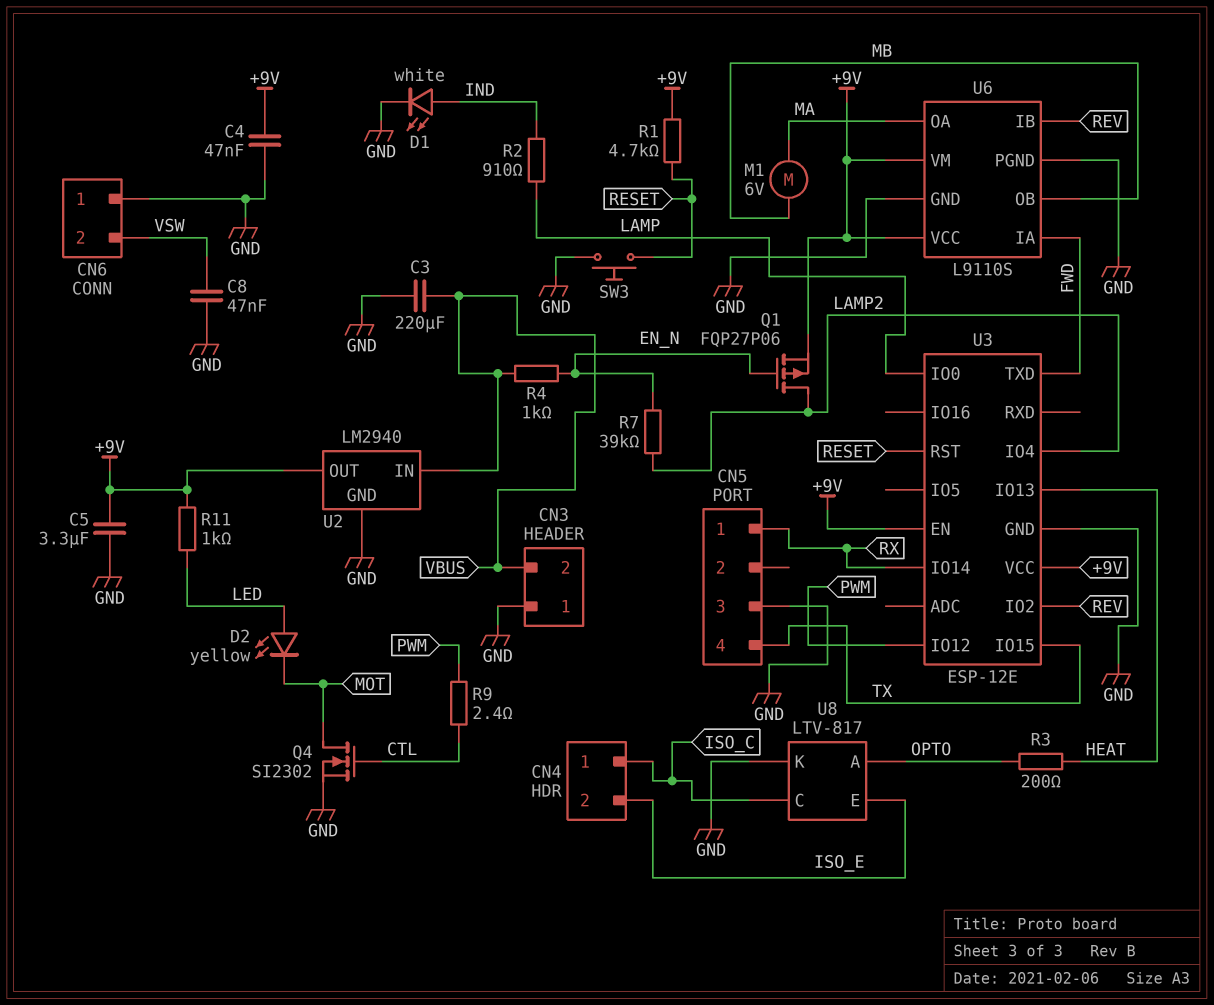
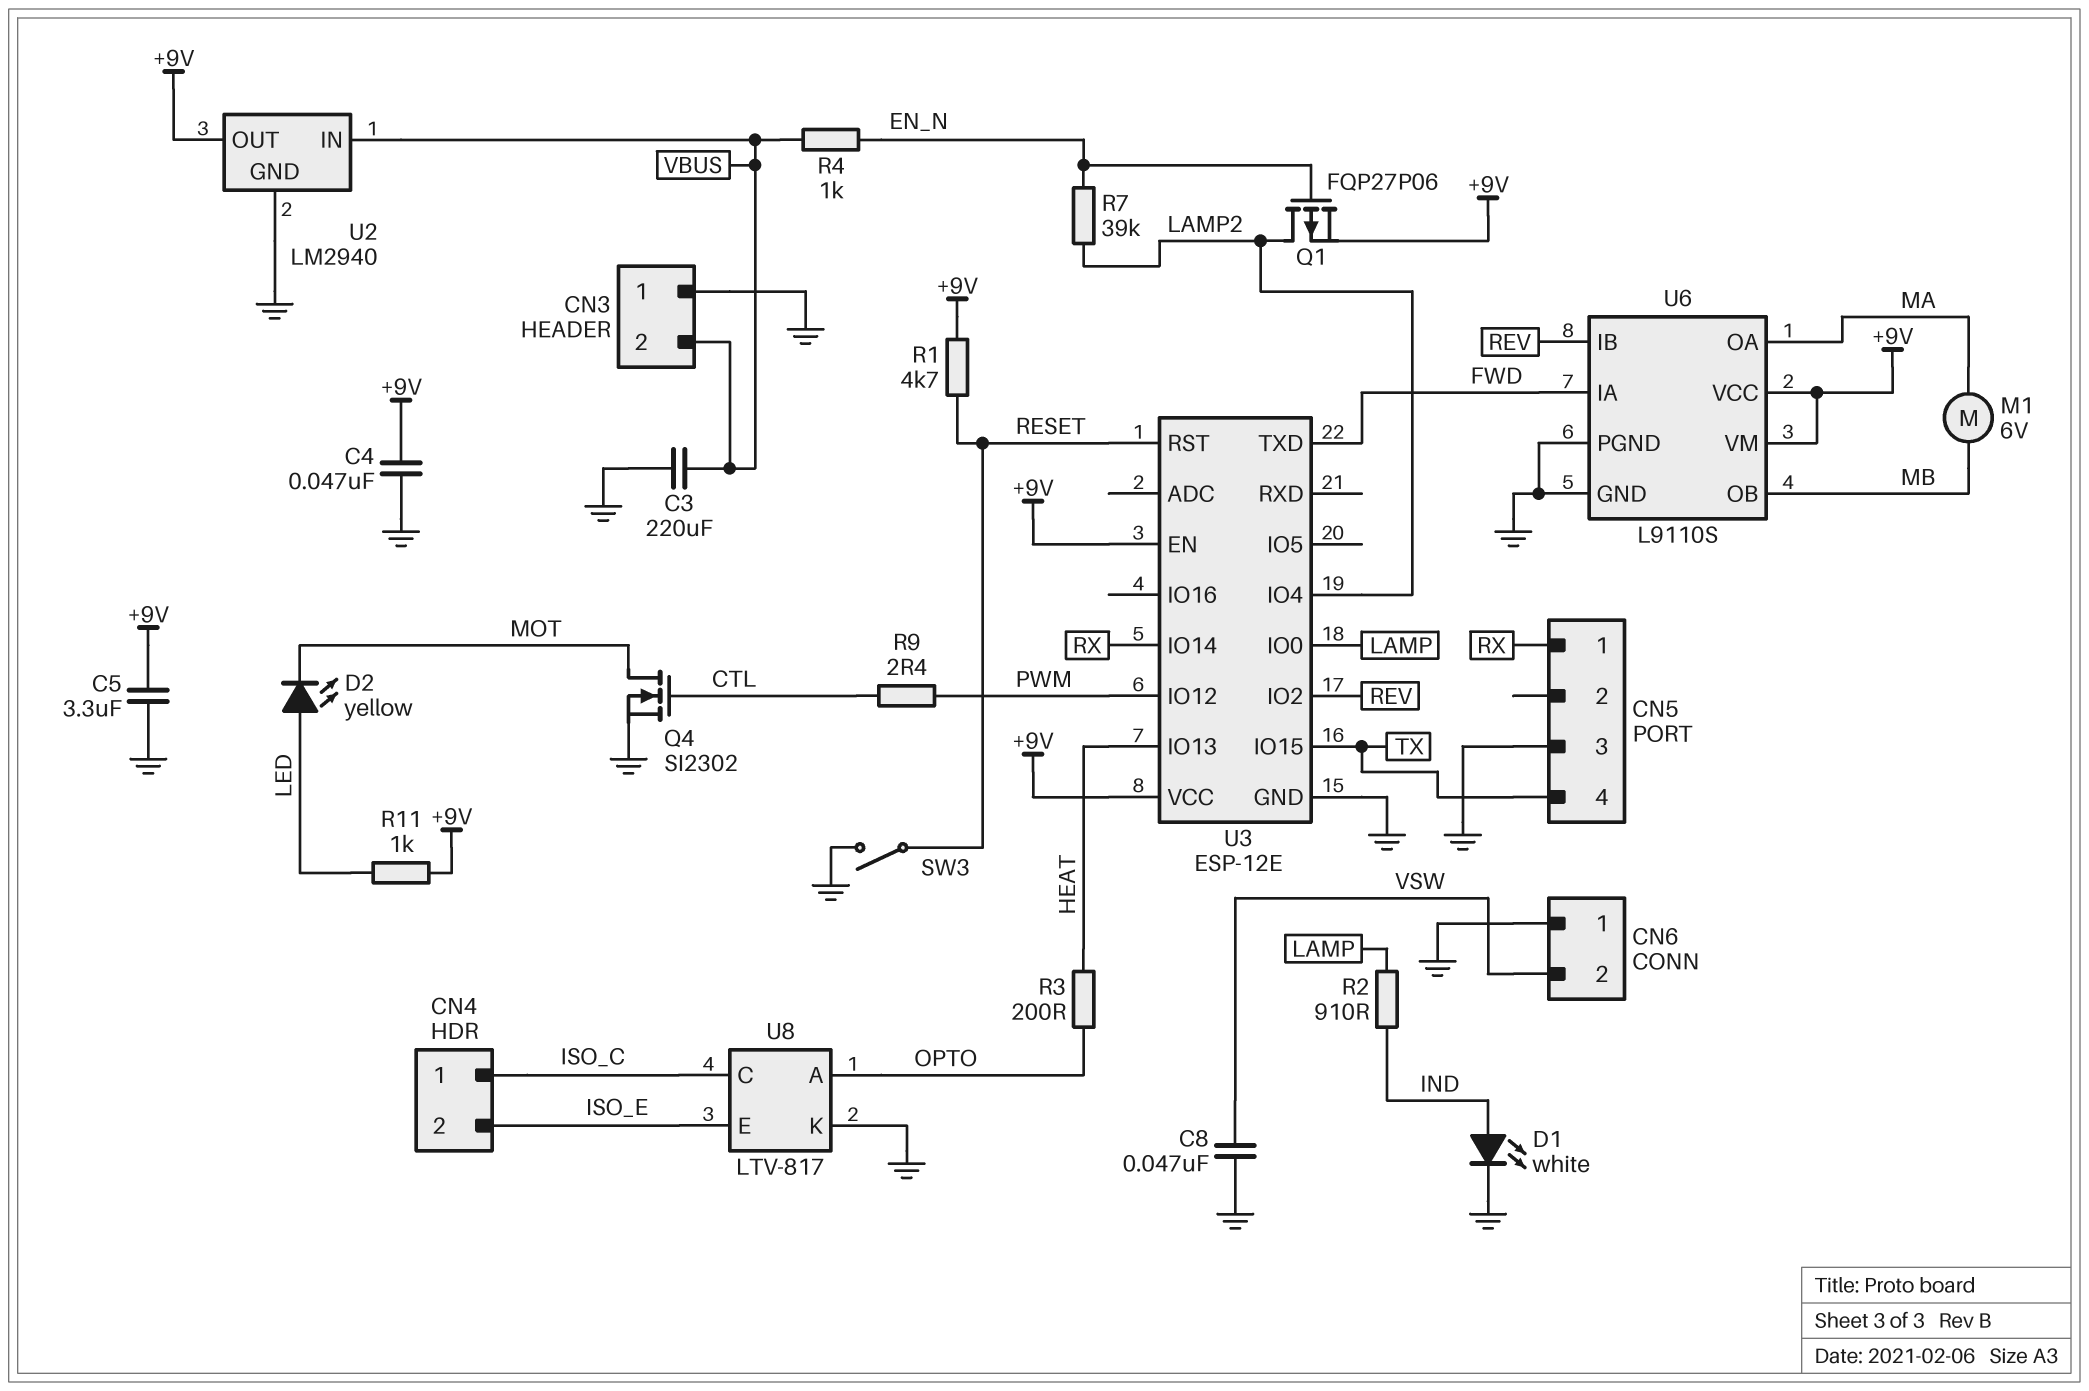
SW3: button (GND, RESET) -> switch (GND, RESET)

